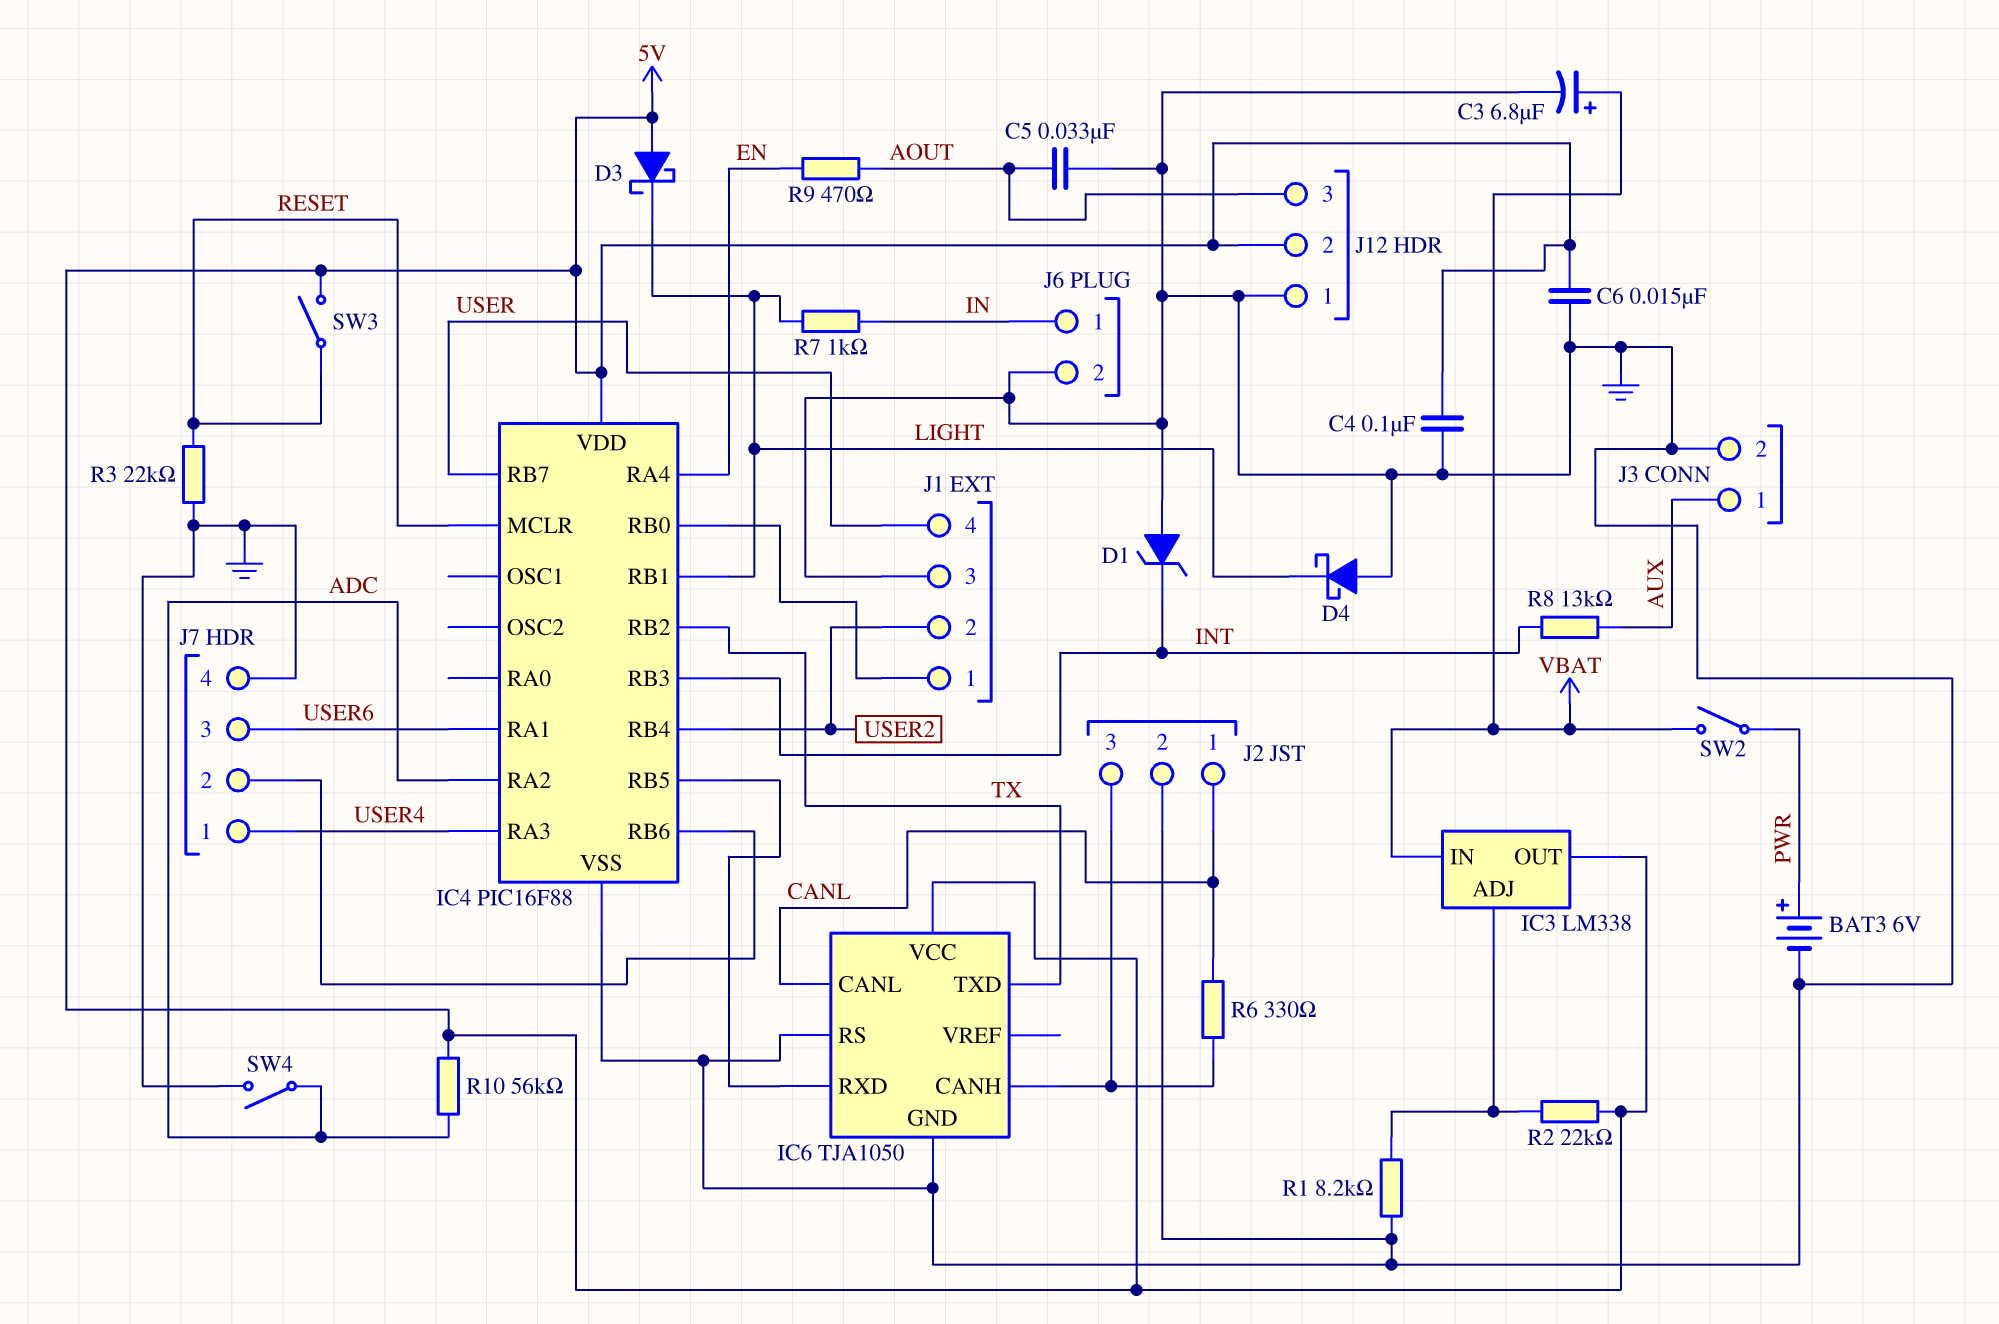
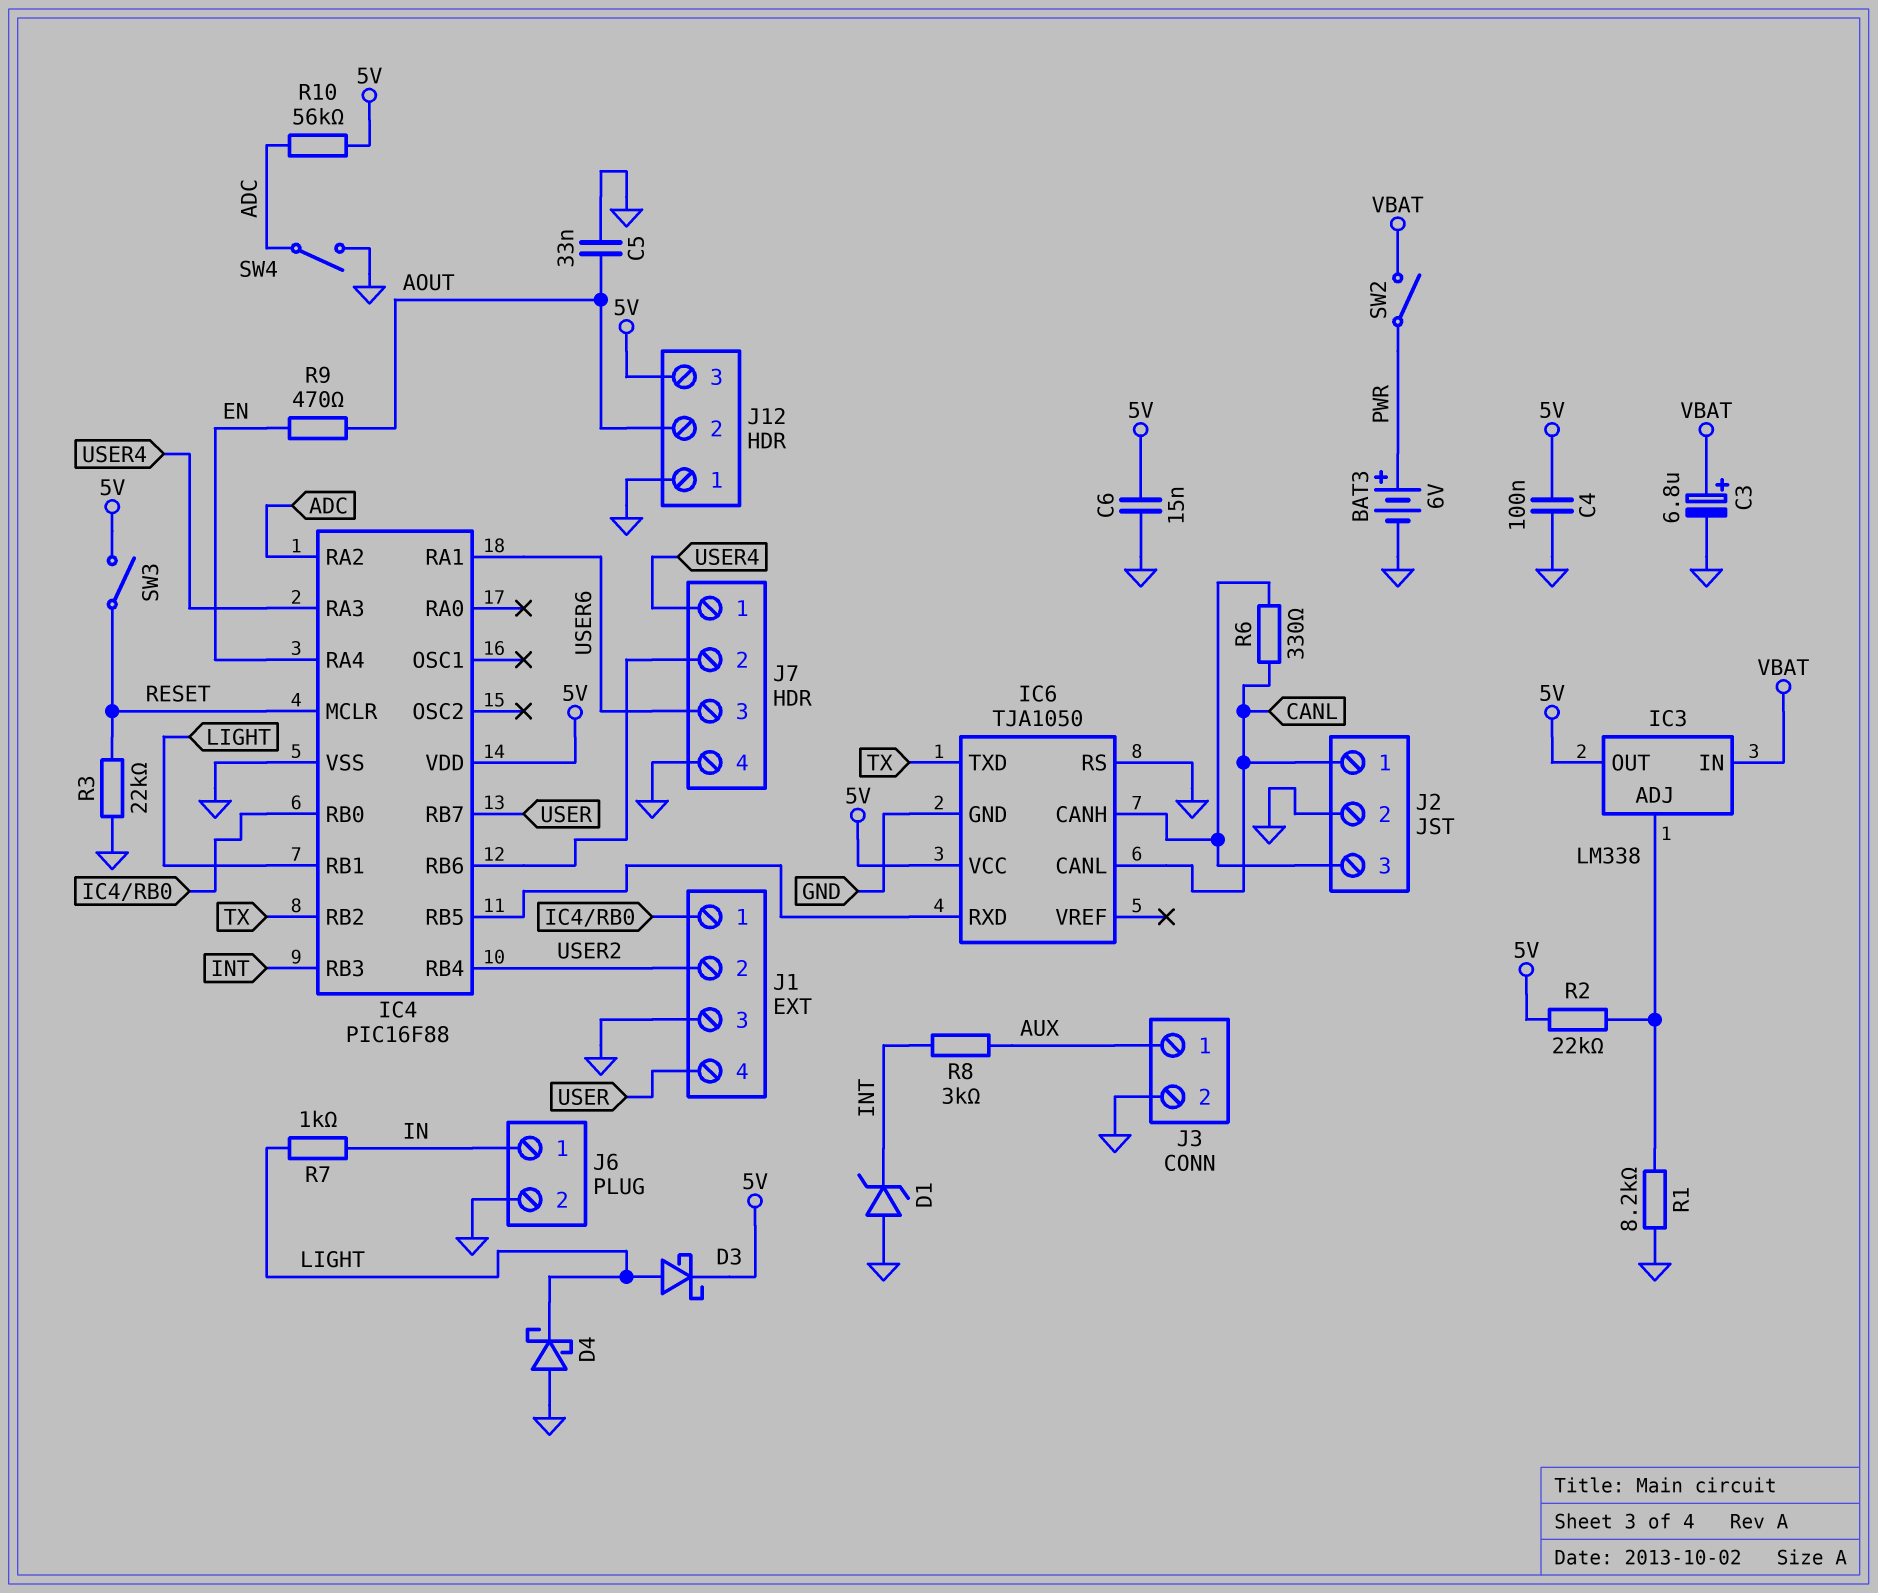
D3: schottky (A 5V, K LIGHT) -> schottky (A LIGHT, K 5V)
J12 pin 2: 5V -> AOUT
J12 pin 3: AOUT -> 5V
R8: 13k (AUX, INT) -> 3k (AUX, INT)

